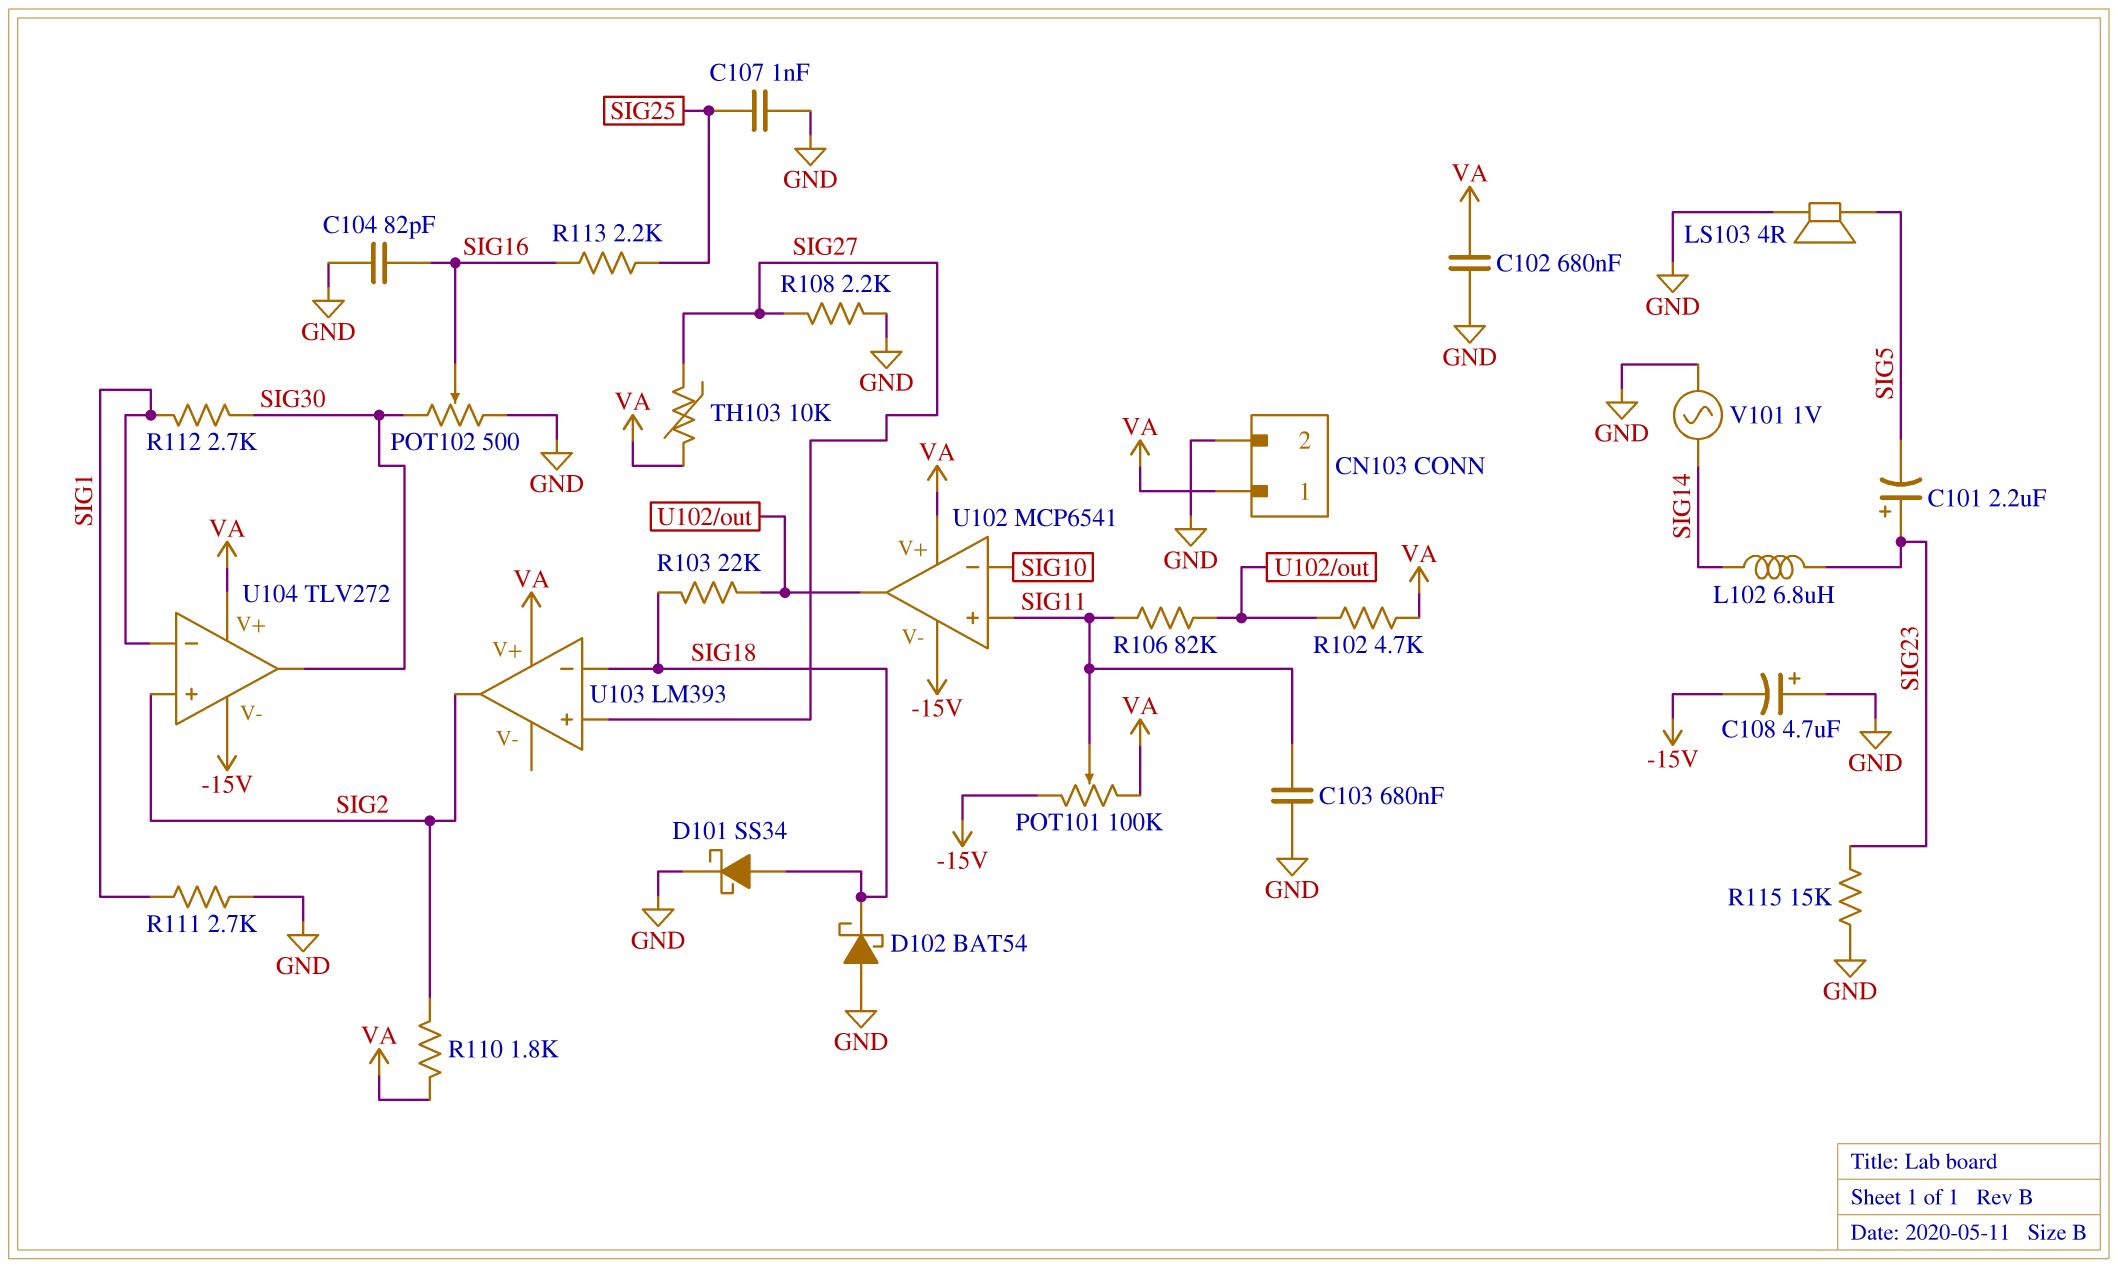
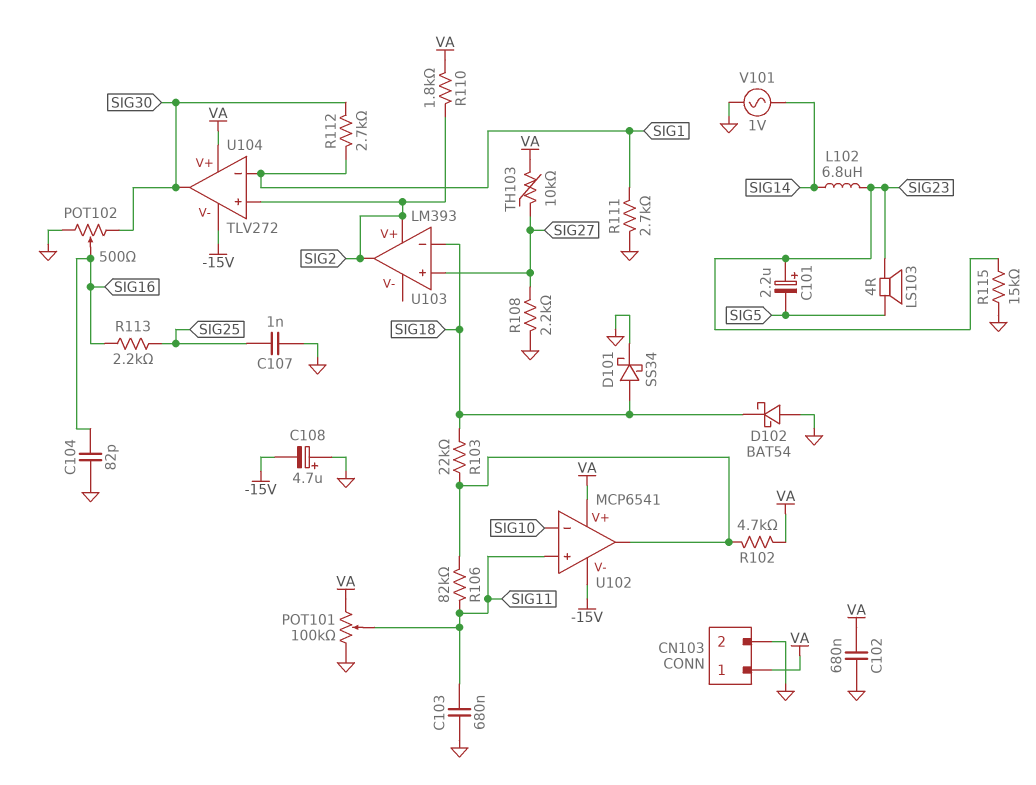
LS103: speaker 4R (GND, SIG5) -> speaker 4R (SIG5, SIG23)
POT101: 100k (-15V, VA, wiper SIG11) -> 100k (GND, VA, wiper SIG11)
U103 pin V+: VA -> SIG2

